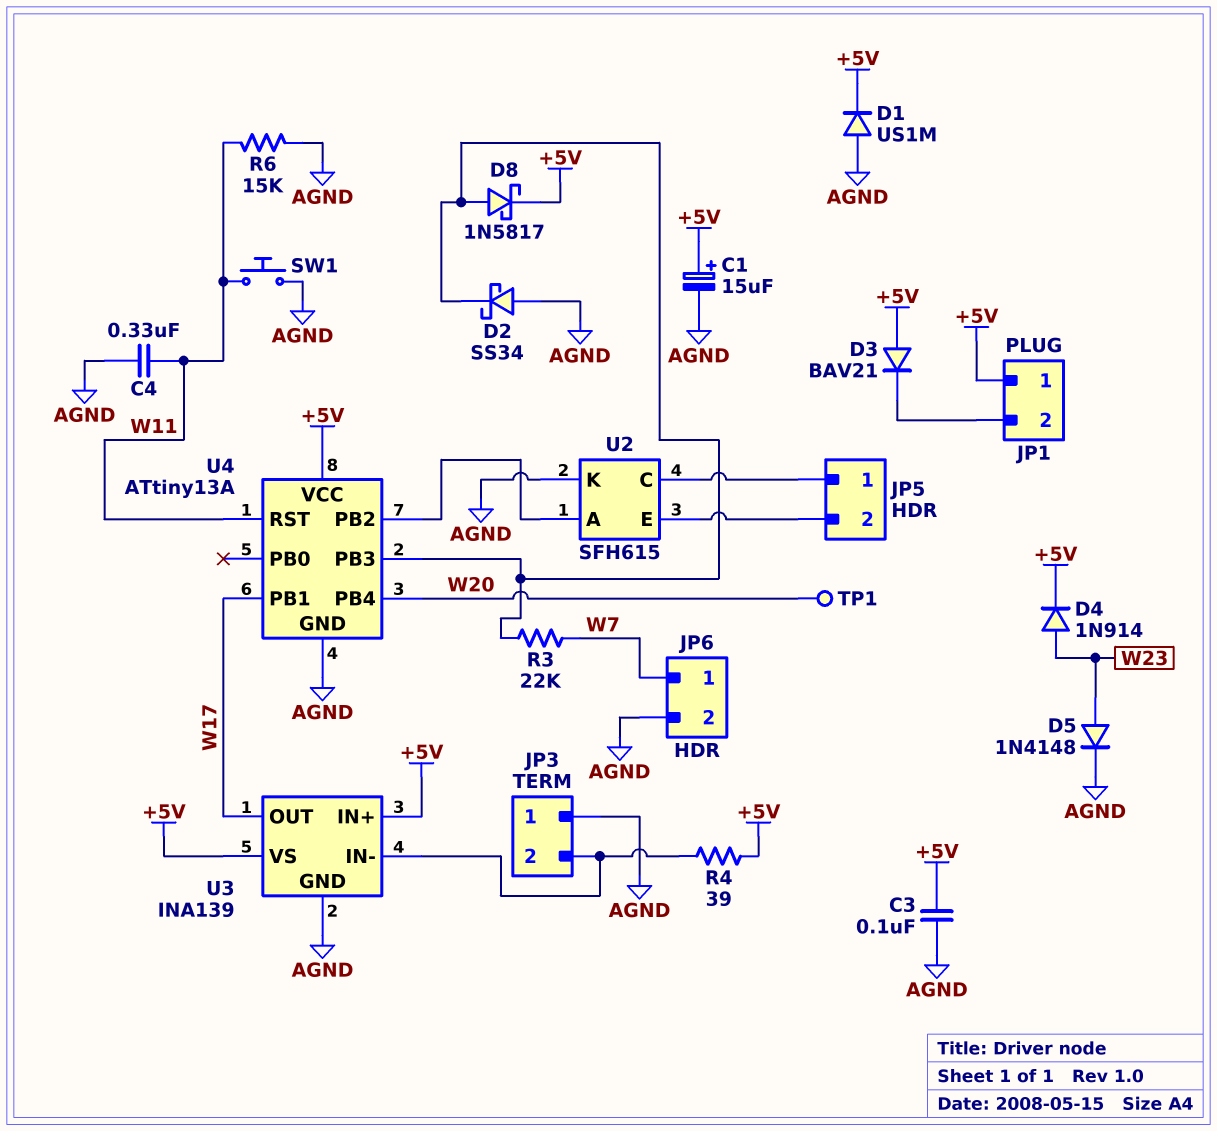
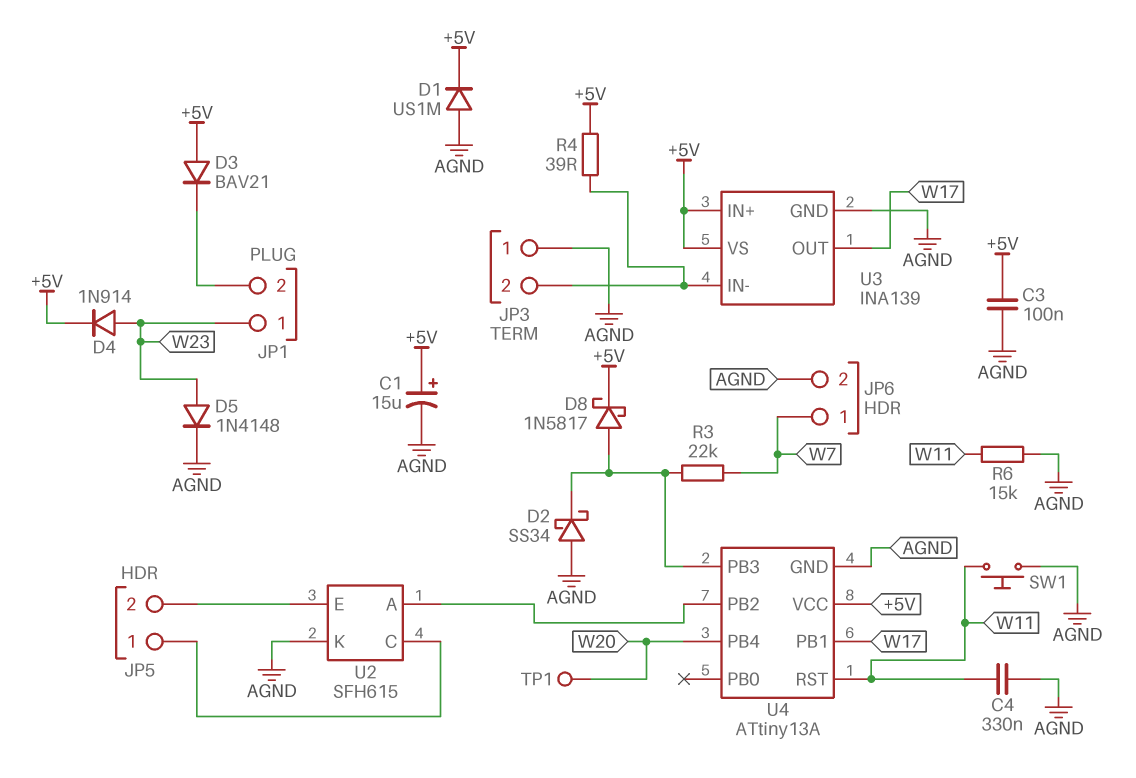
JP1 pin 1: +5V -> W23

